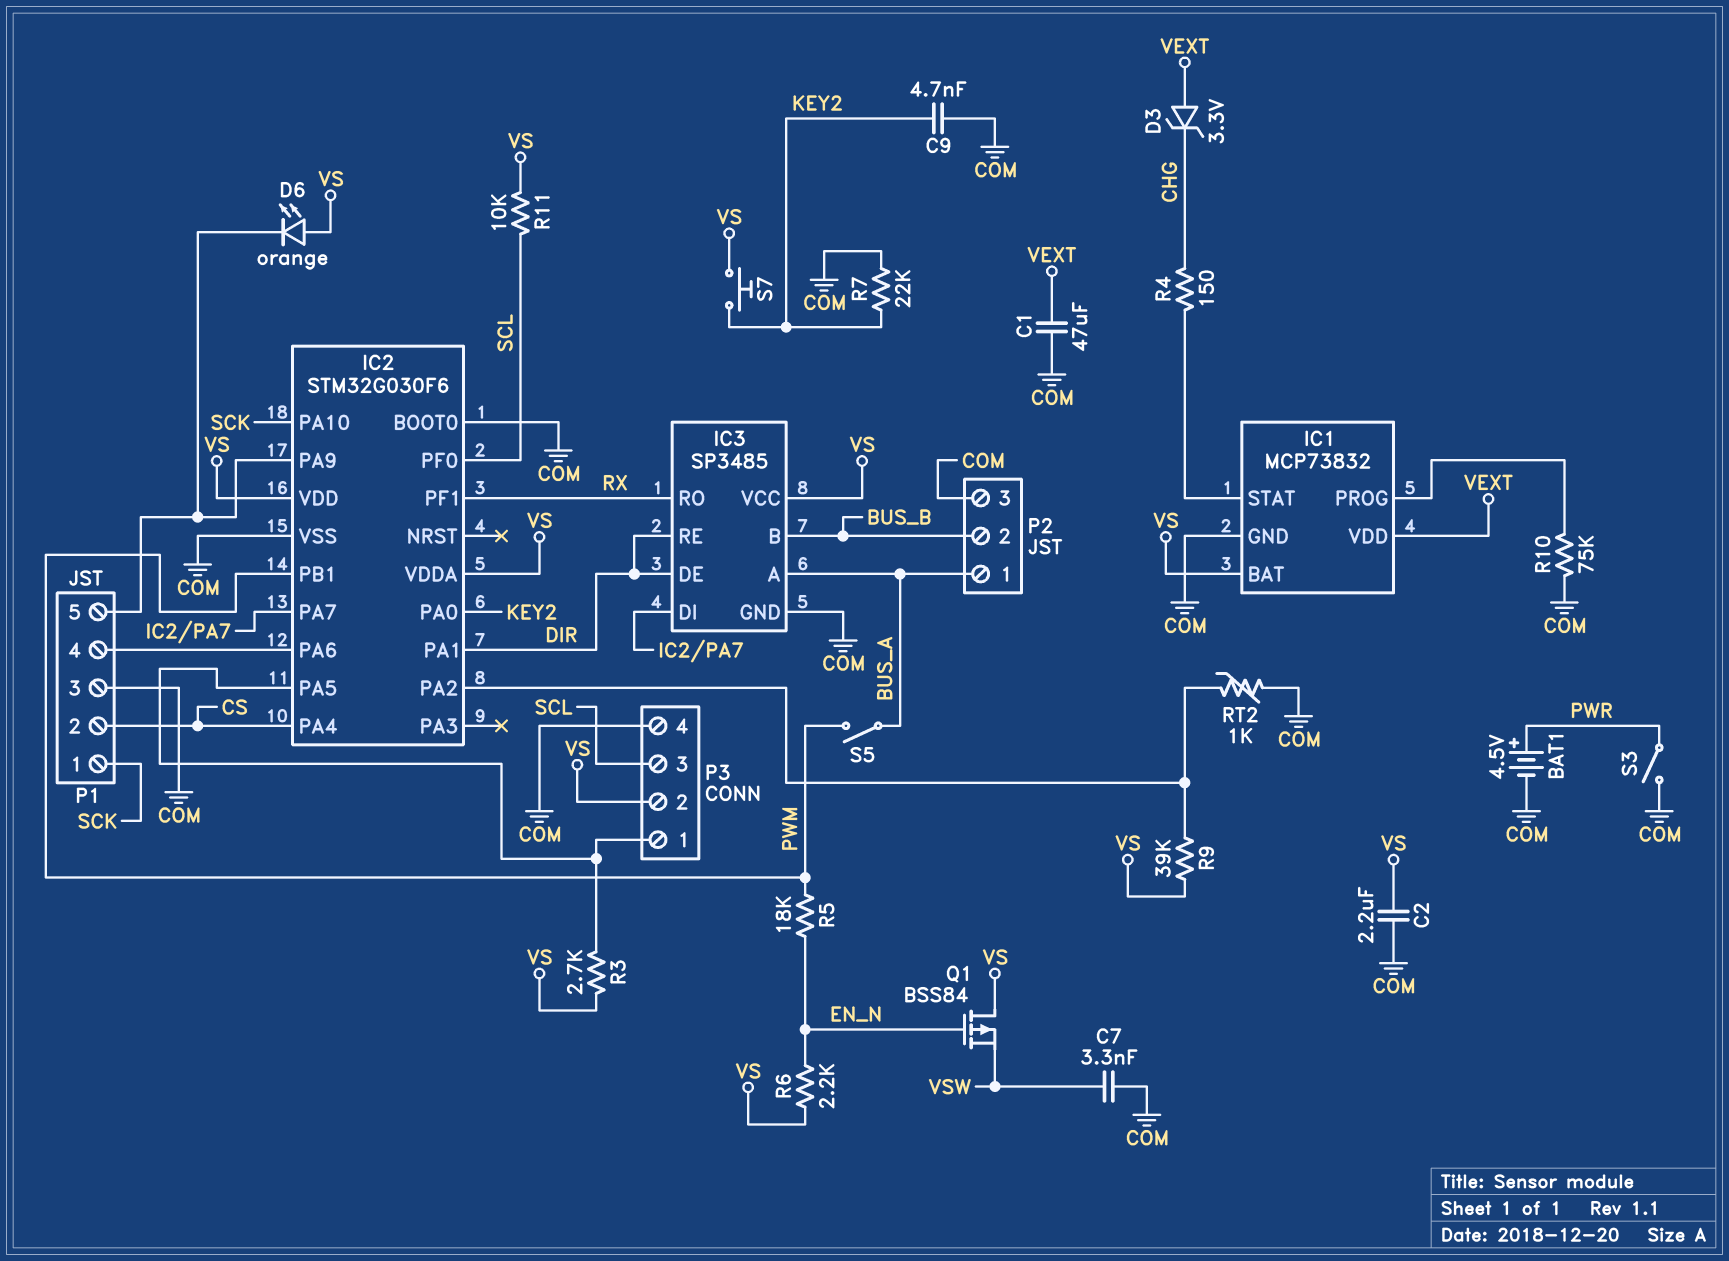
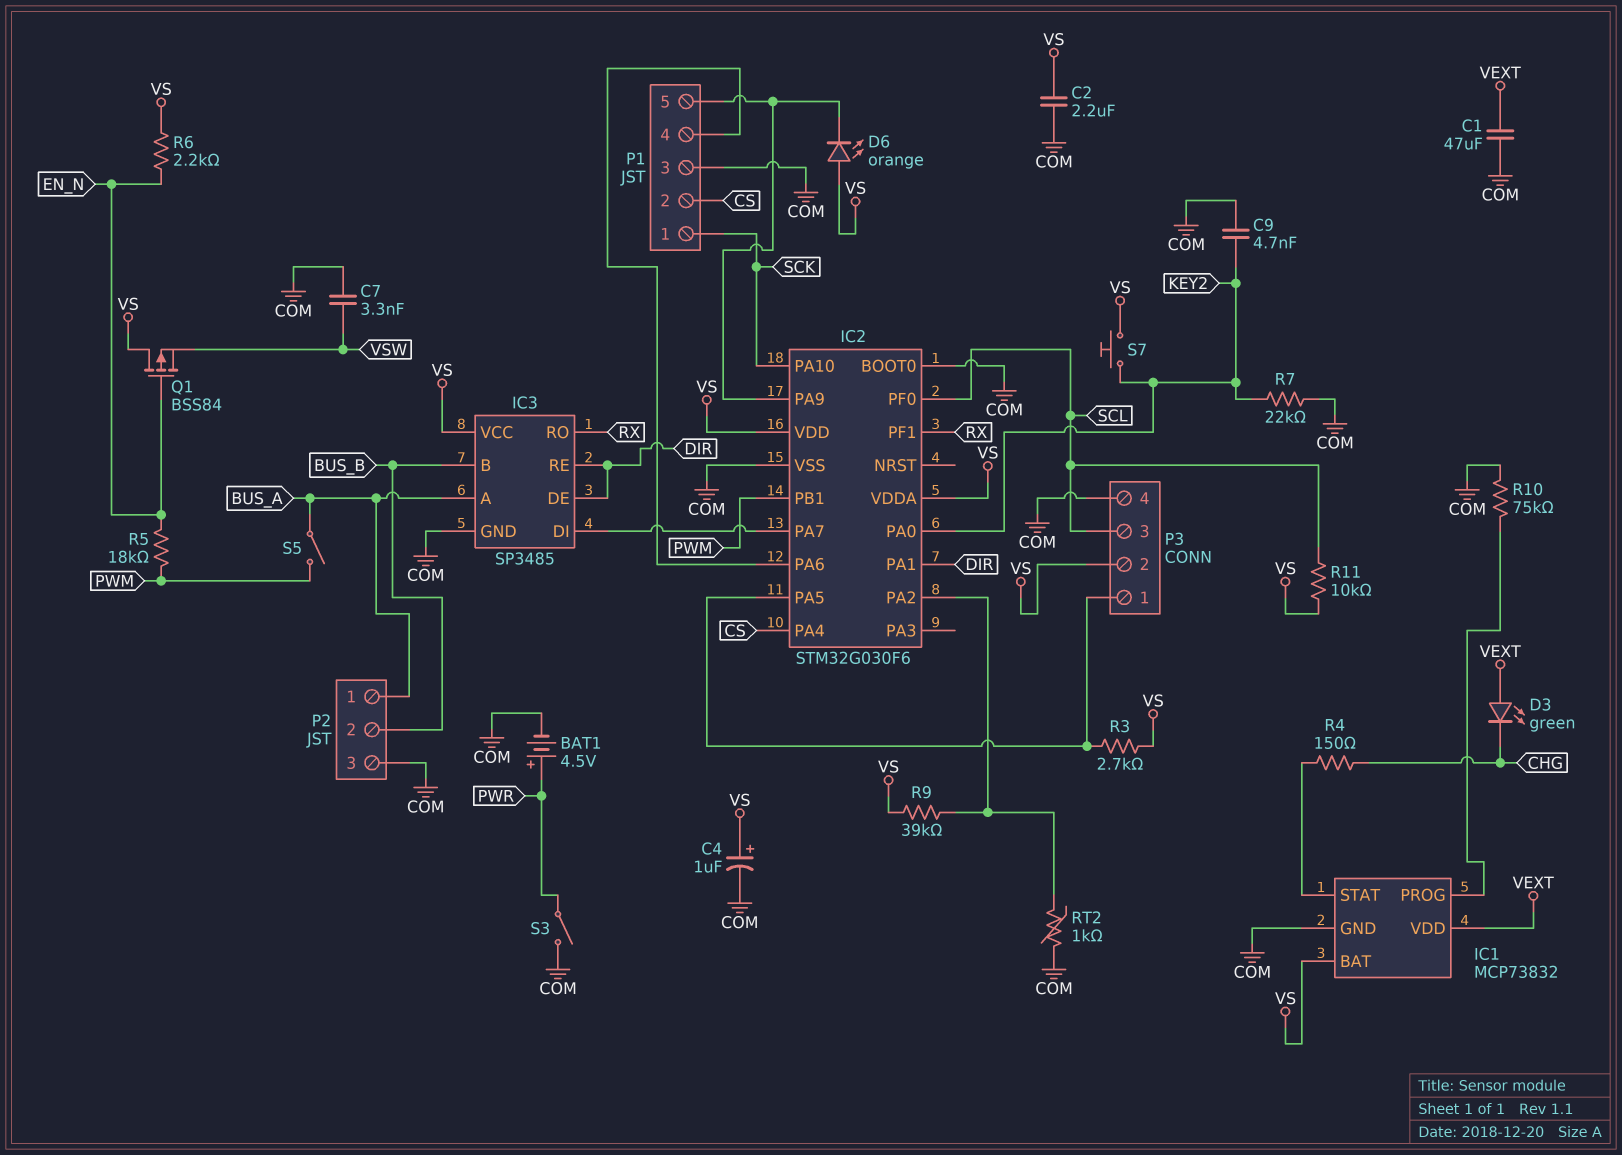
C4: none -> 1uF (plus VS, minus COM)
D3: zener 3.3V (A VEXT, K CHG) -> LED green (A VEXT, K CHG)

